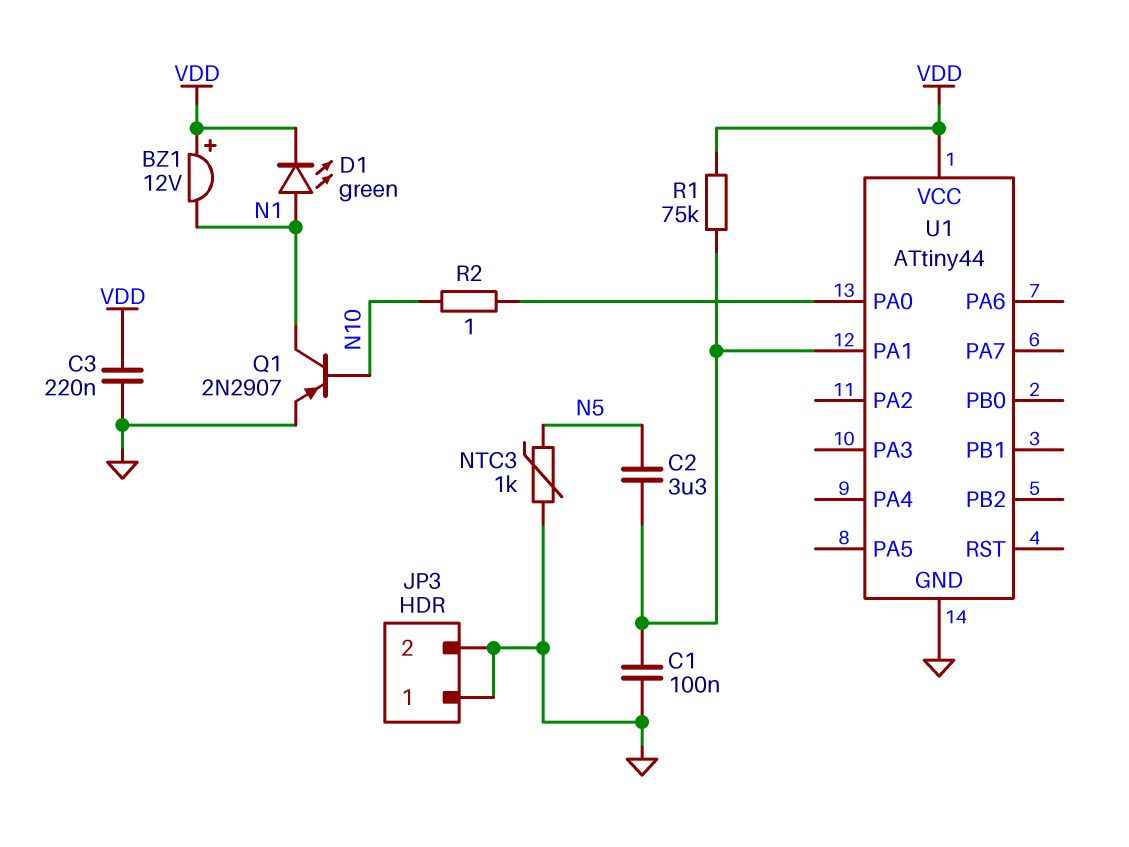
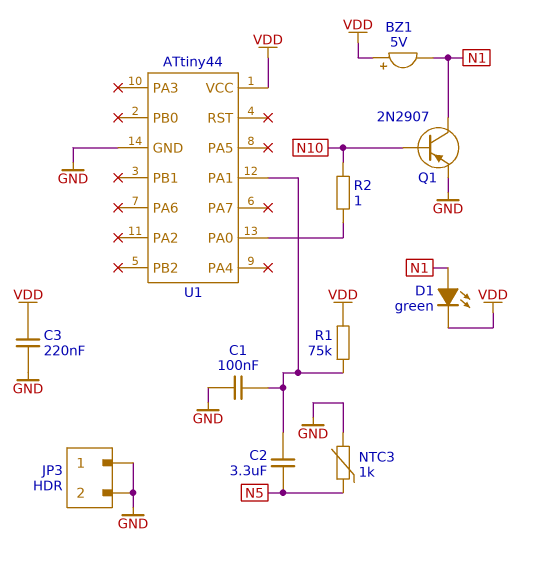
BZ1: buzzer 12V (plus VDD, minus N1) -> buzzer 5V (plus VDD, minus N1)

